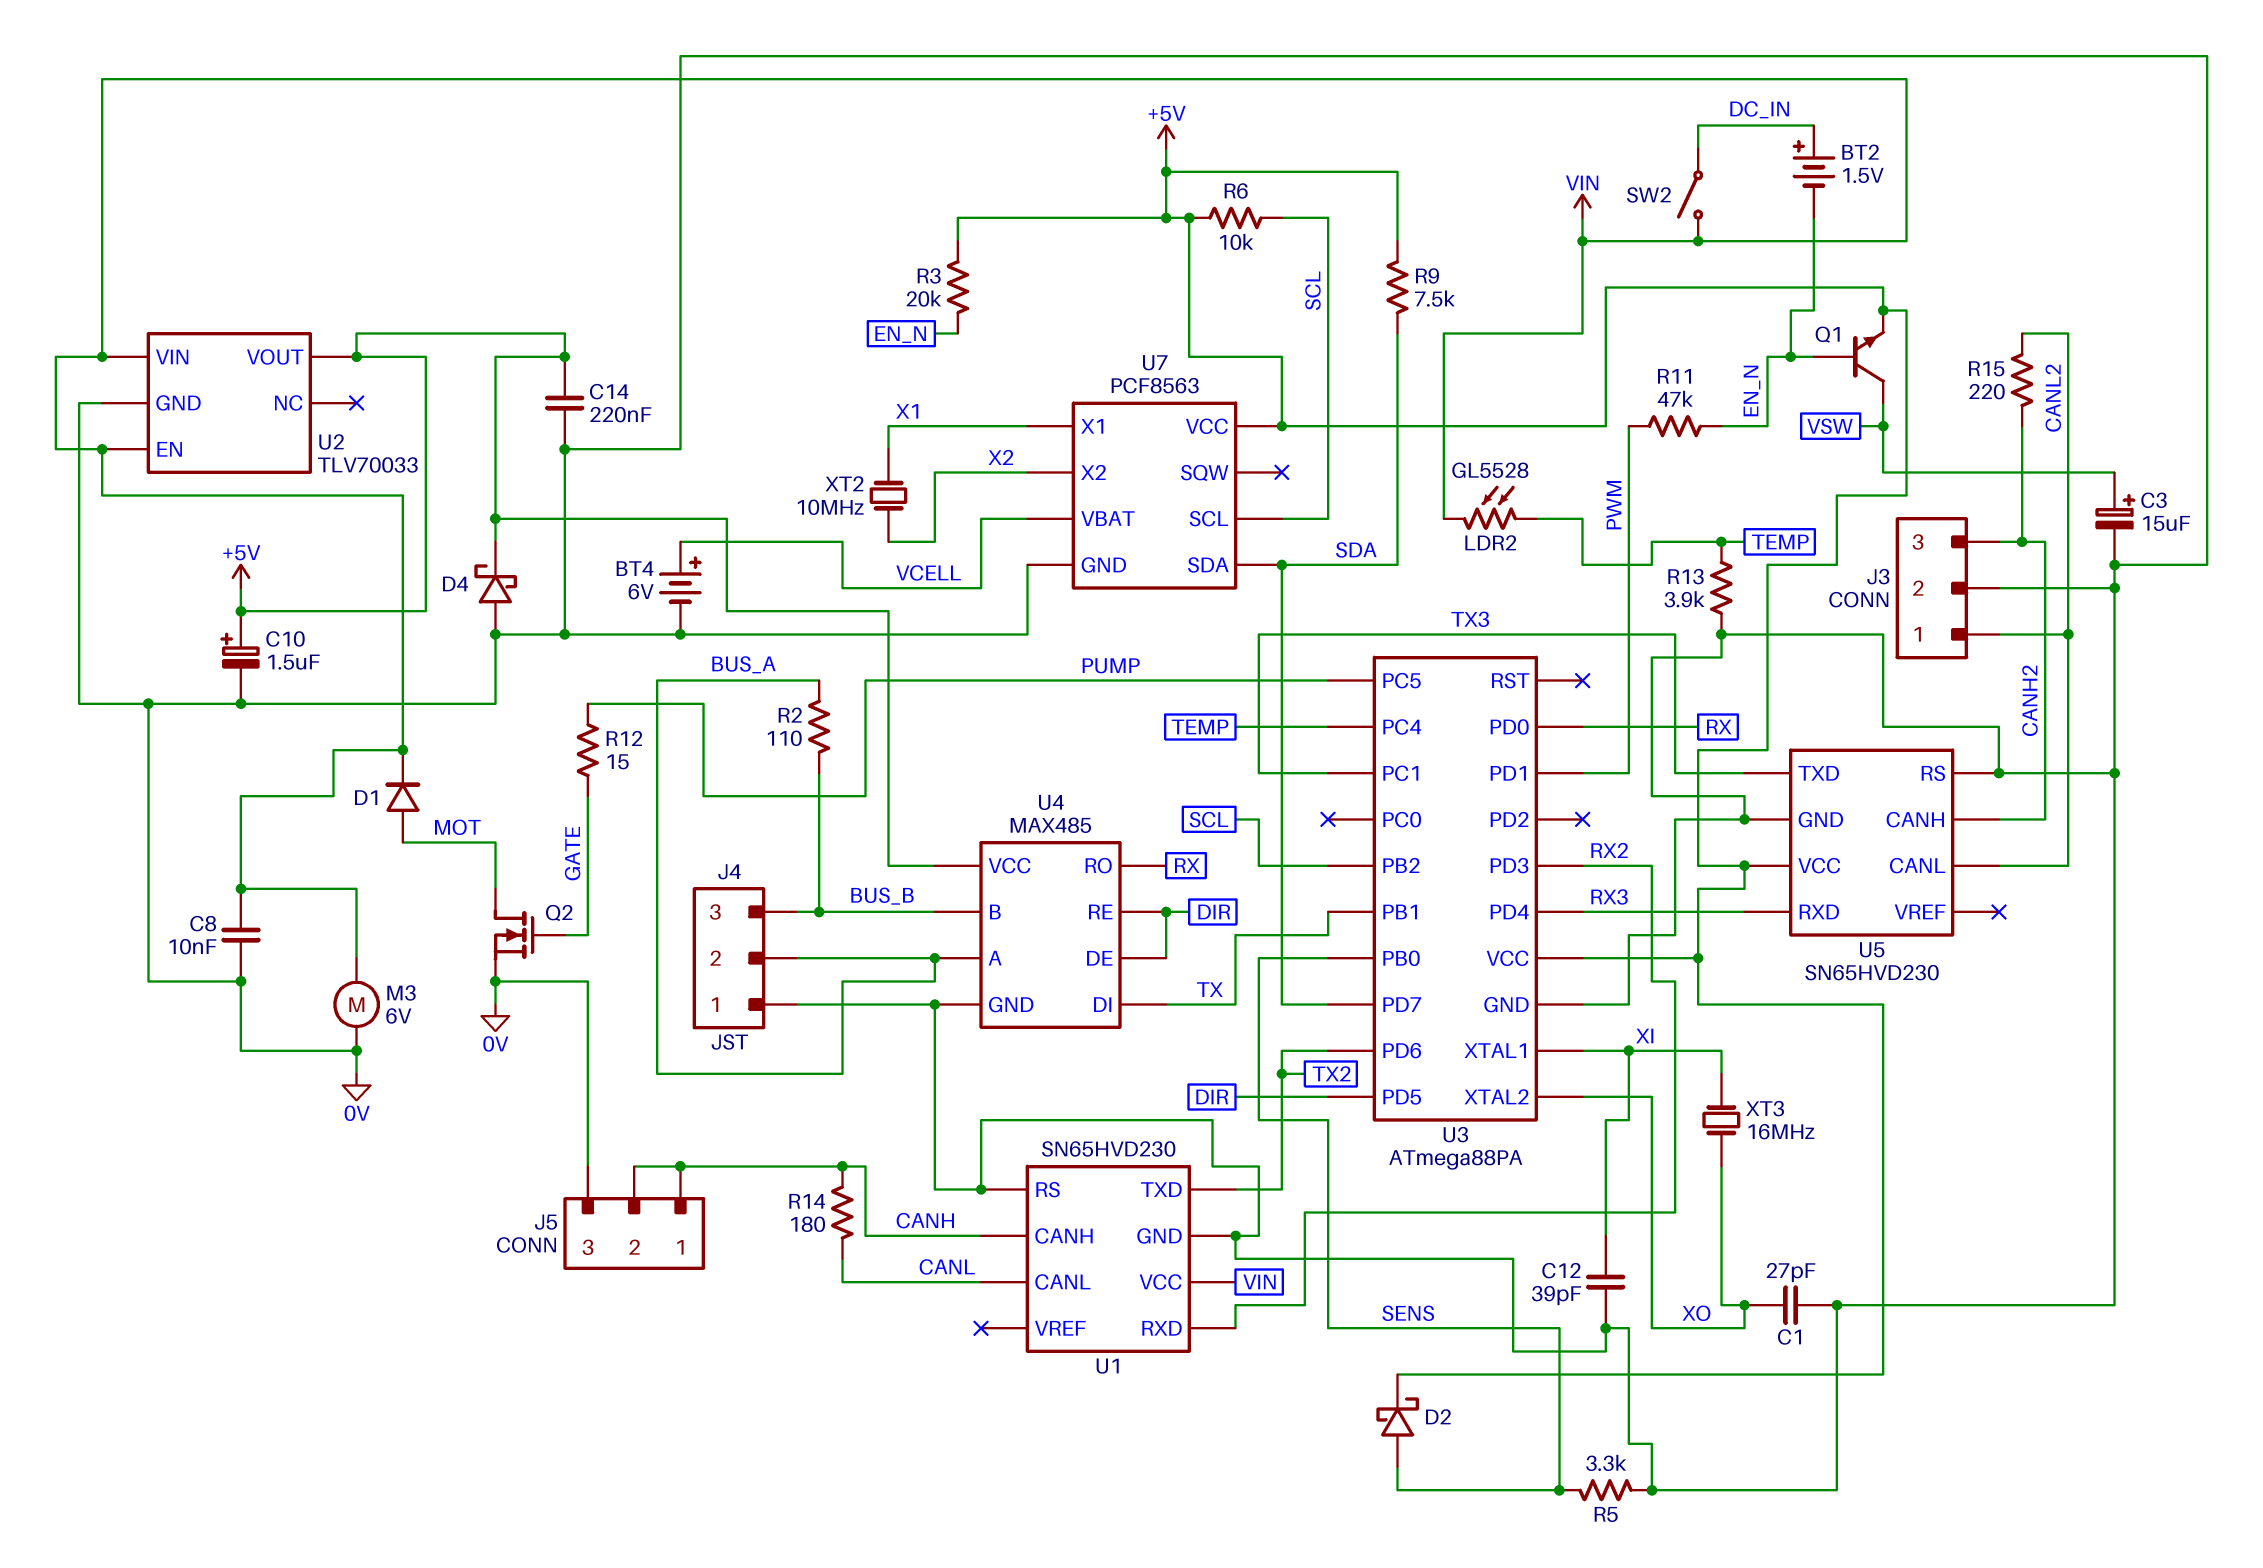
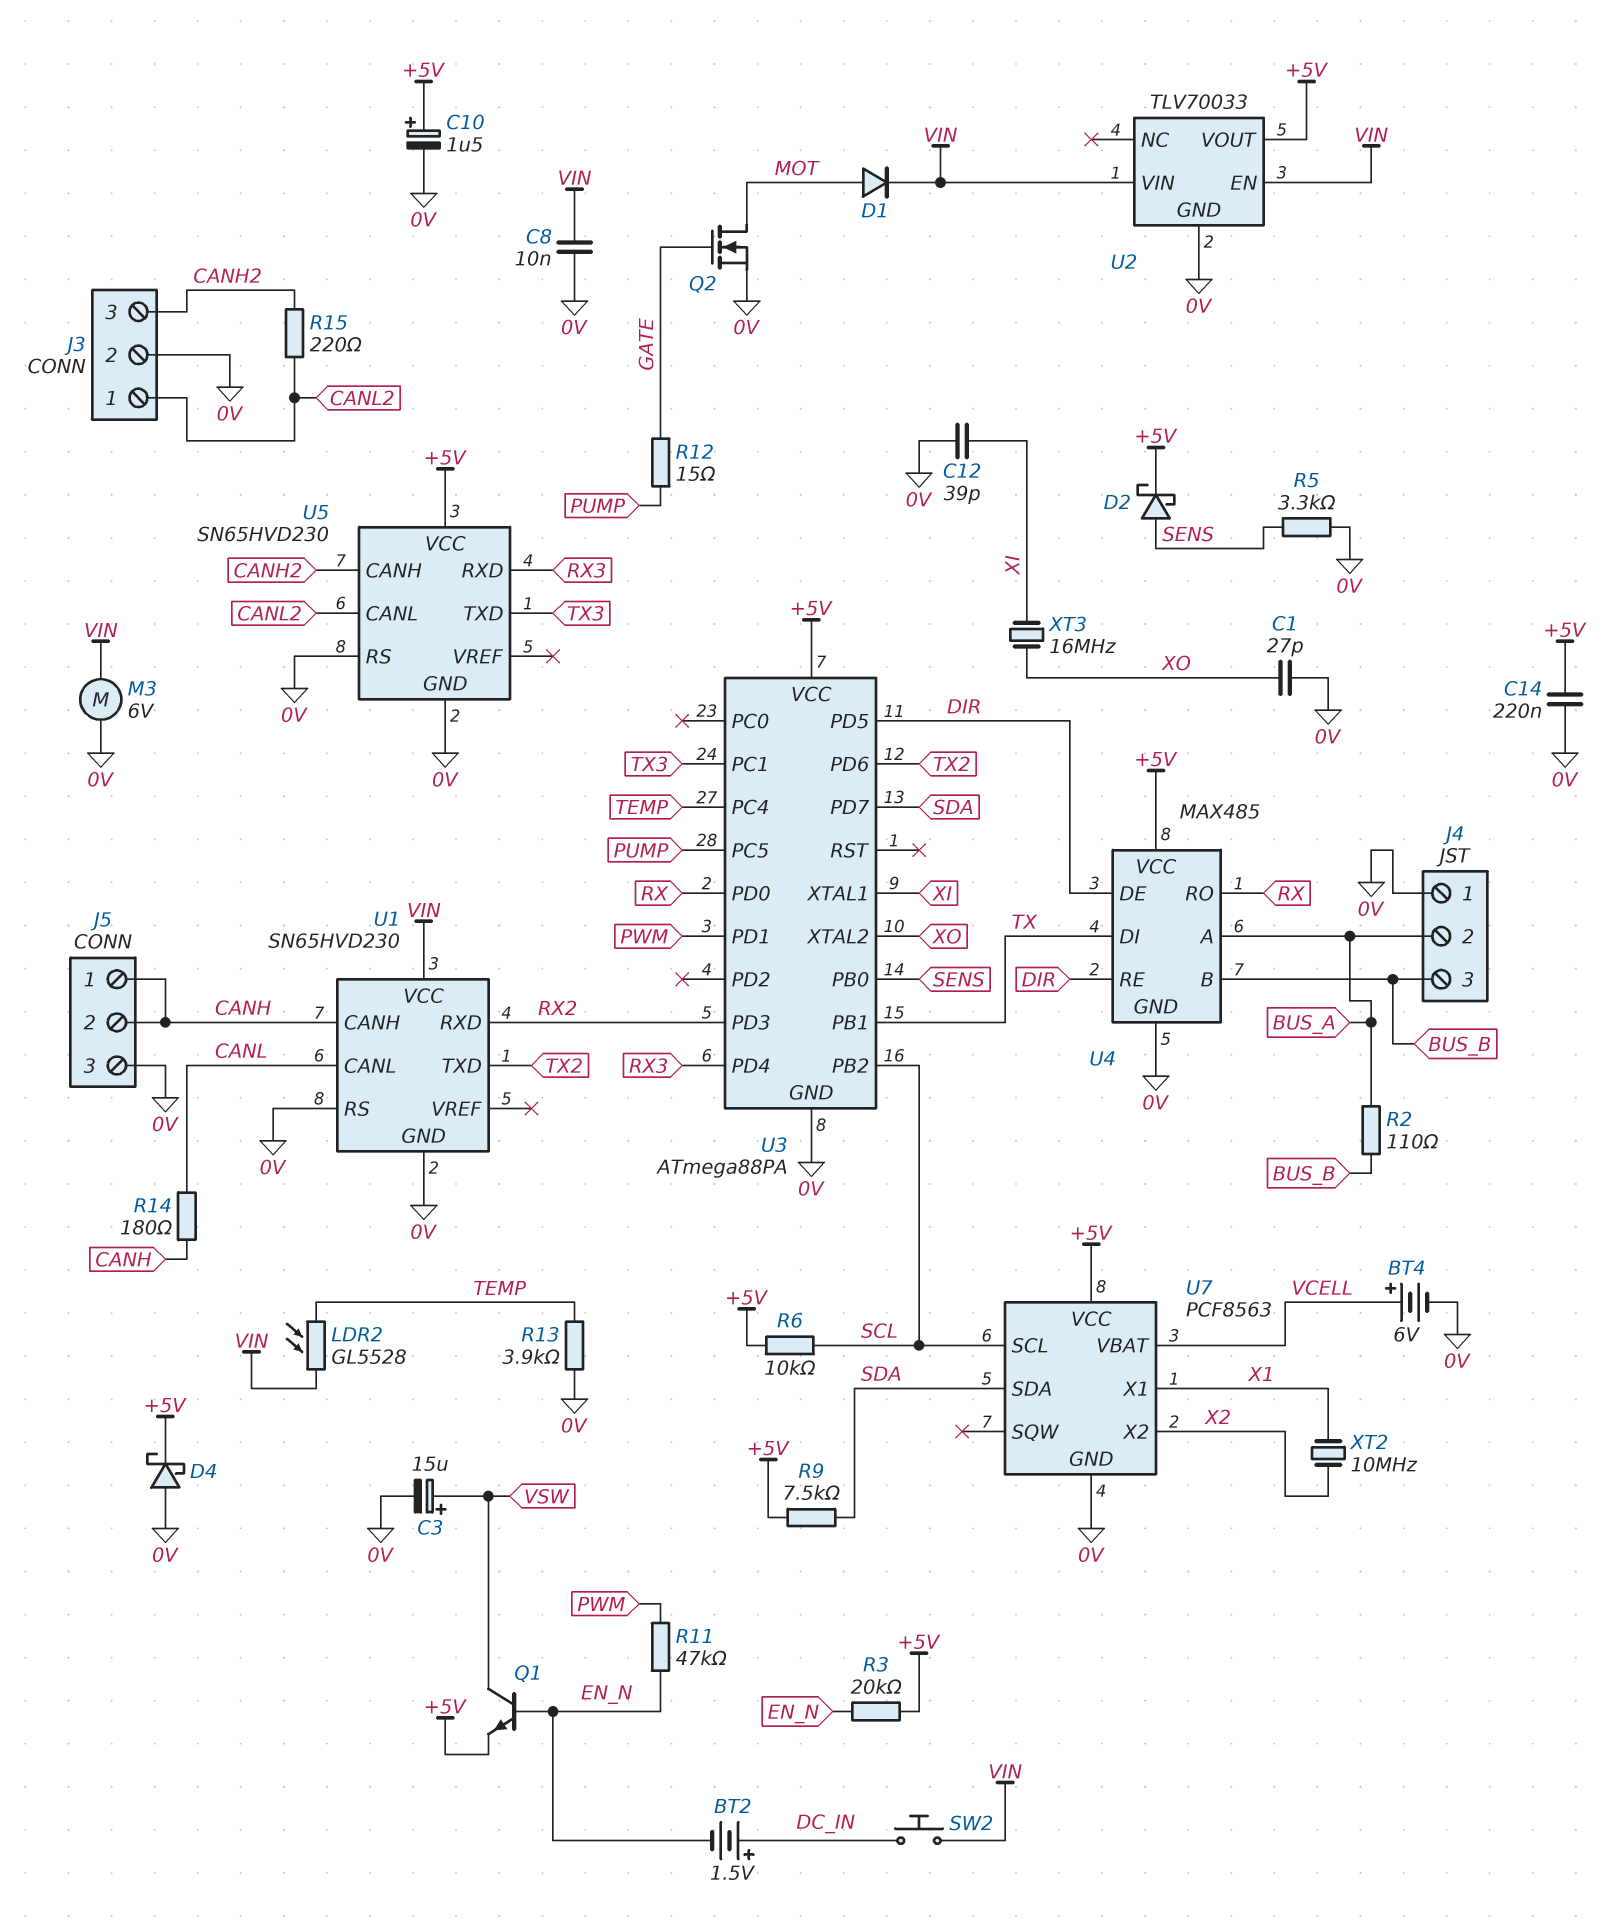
SW2: switch (DC_IN, VIN) -> button (DC_IN, VIN)

